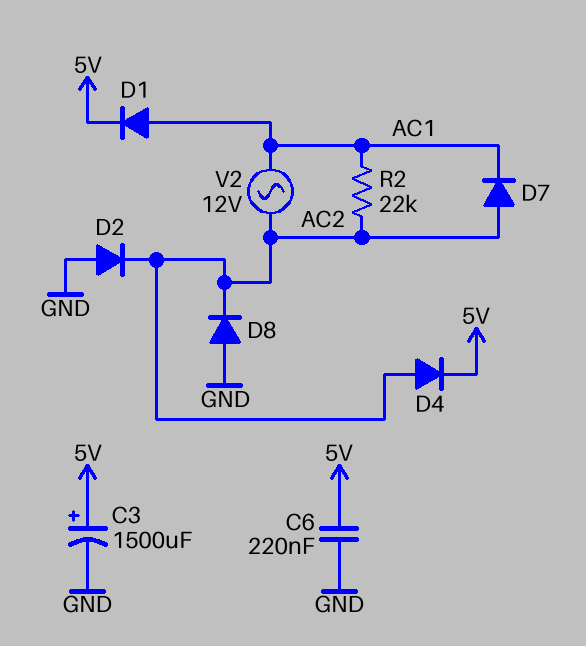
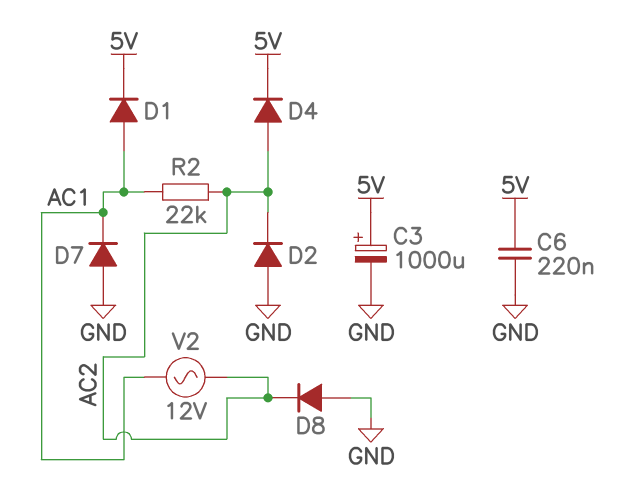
C3: 1500uF (plus 5V, minus GND) -> 1000uF (plus 5V, minus GND)
D7: diode (A AC2, K AC1) -> diode (A GND, K AC1)

